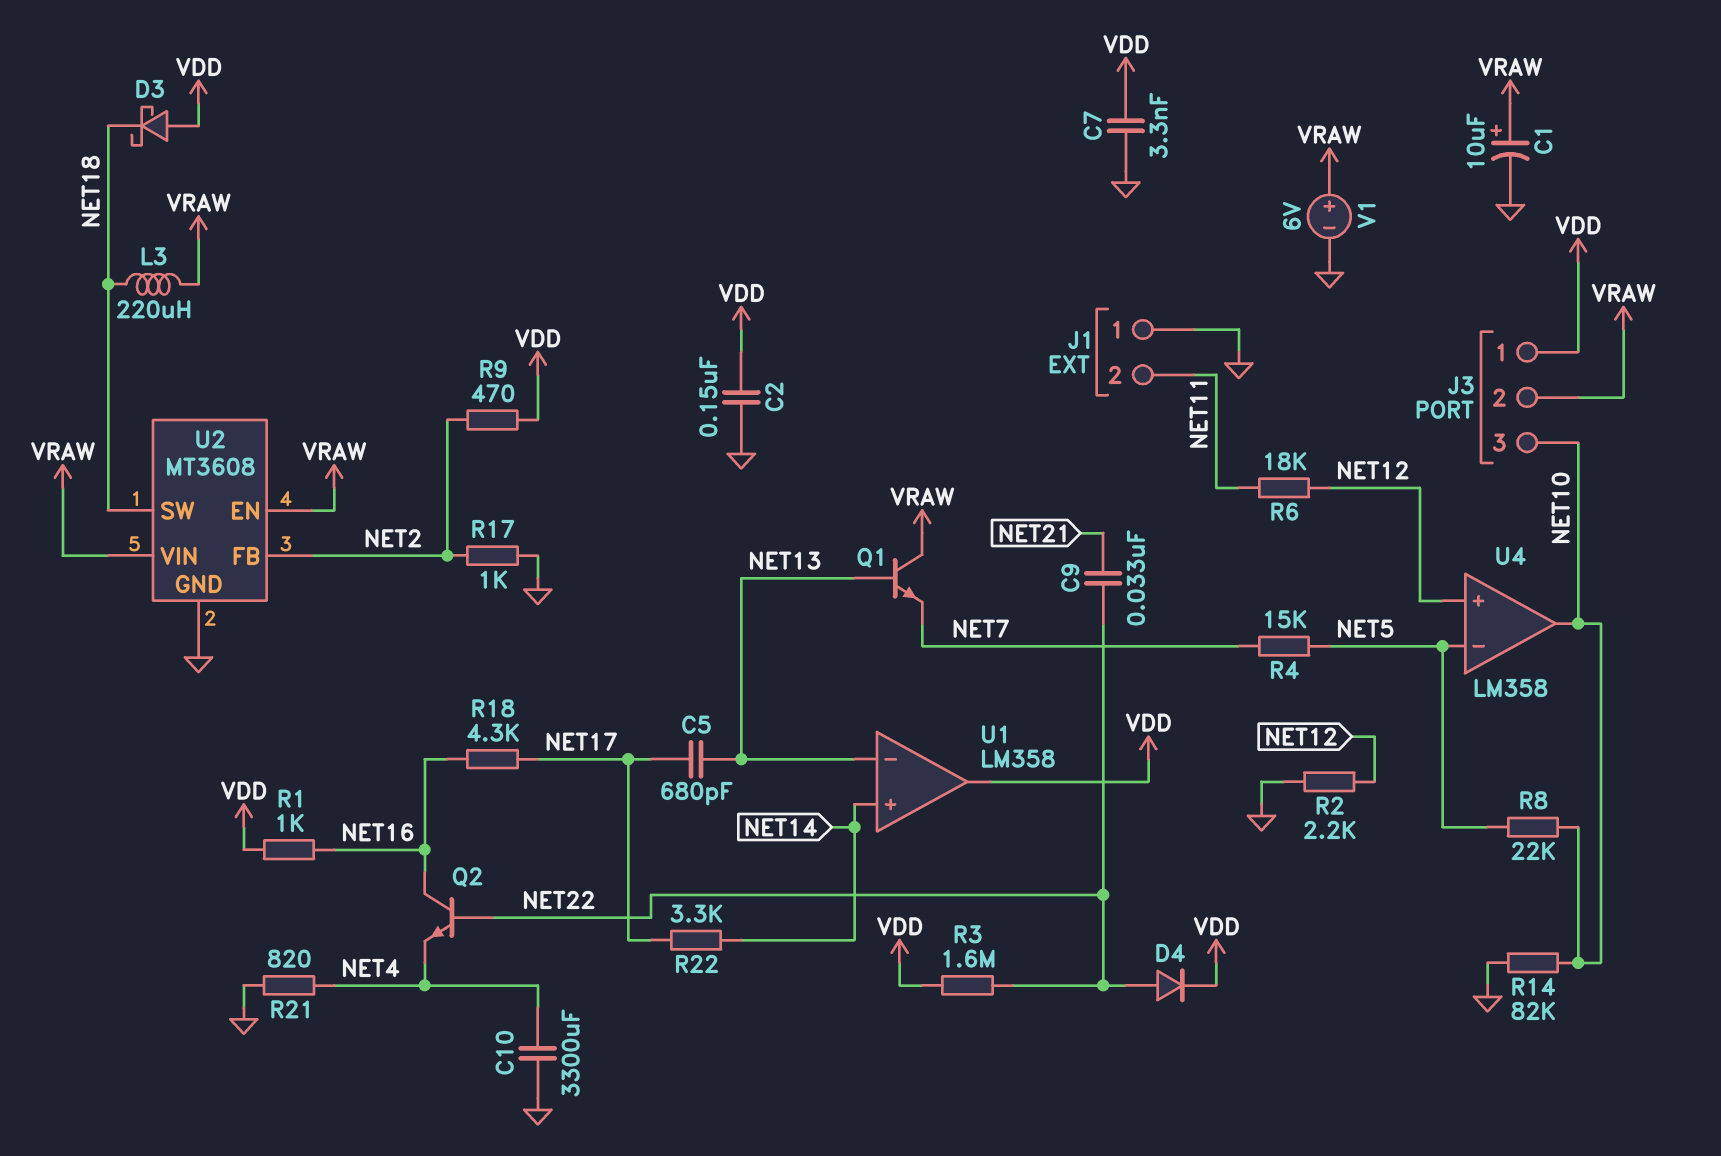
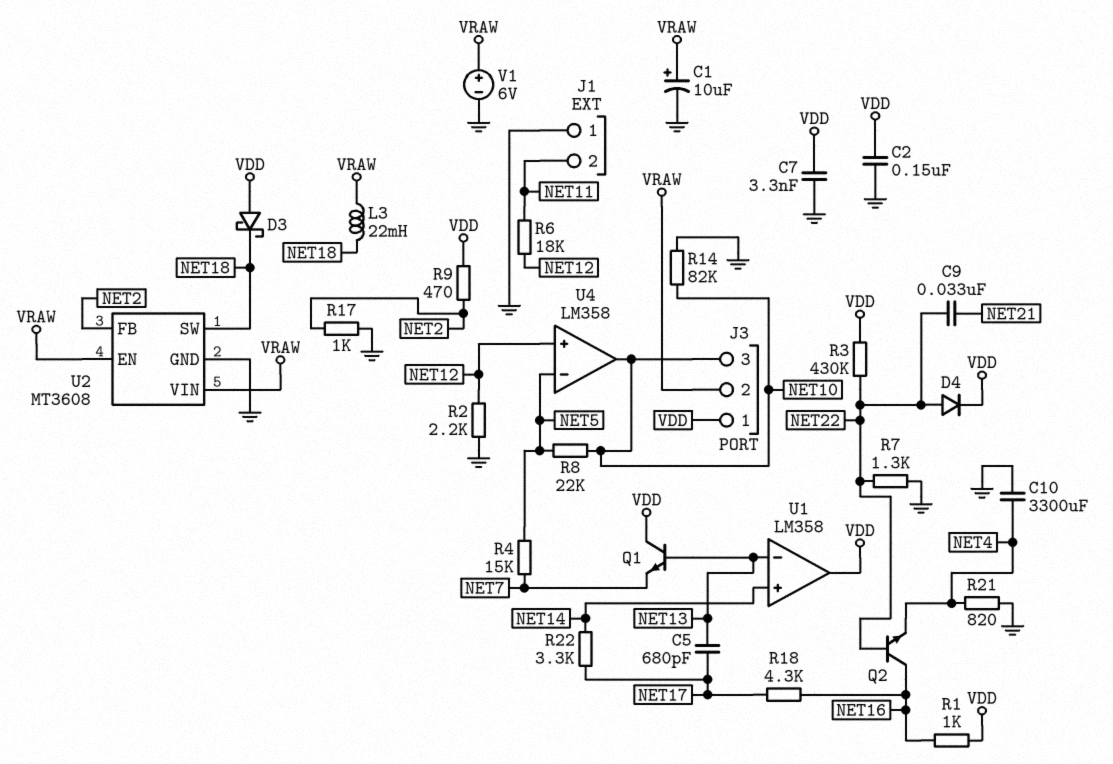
L3: 220uH (NET18, VRAW) -> 22mH (NET18, VRAW)
Q1: NPN (B NET13, C VRAW, E NET7) -> NPN (B NET13, C VDD, E NET7)
R3: 1.6M (NET22, VDD) -> 430k (NET22, VDD)
R7: none -> 1.3k (GND, NET22)

